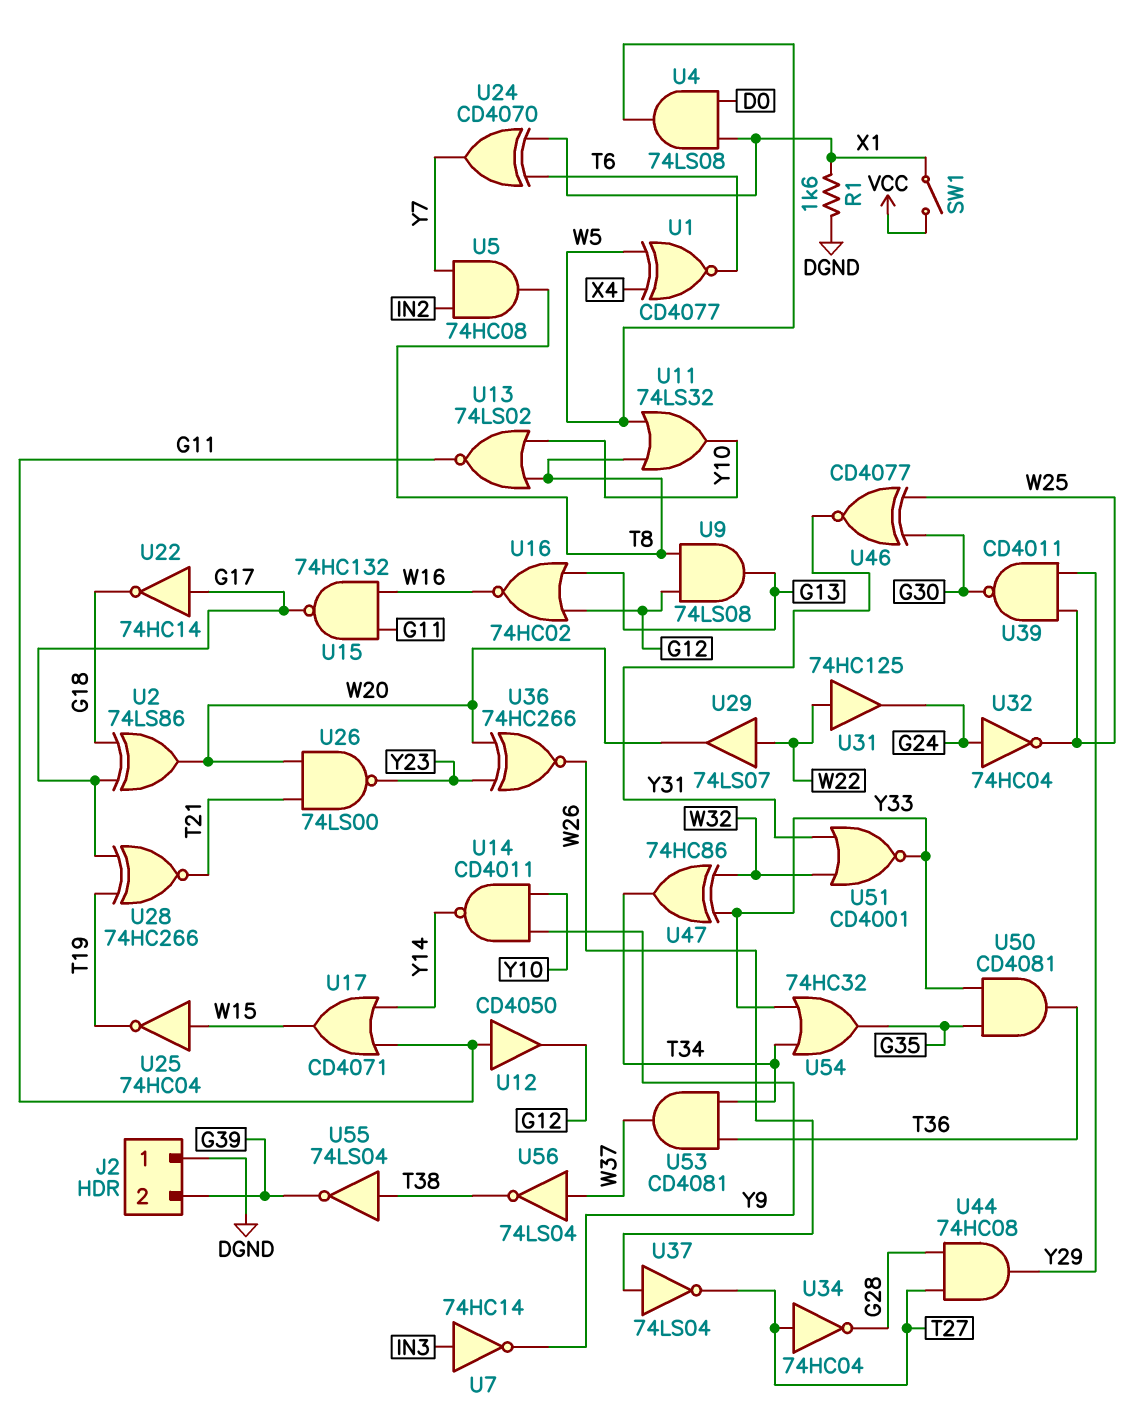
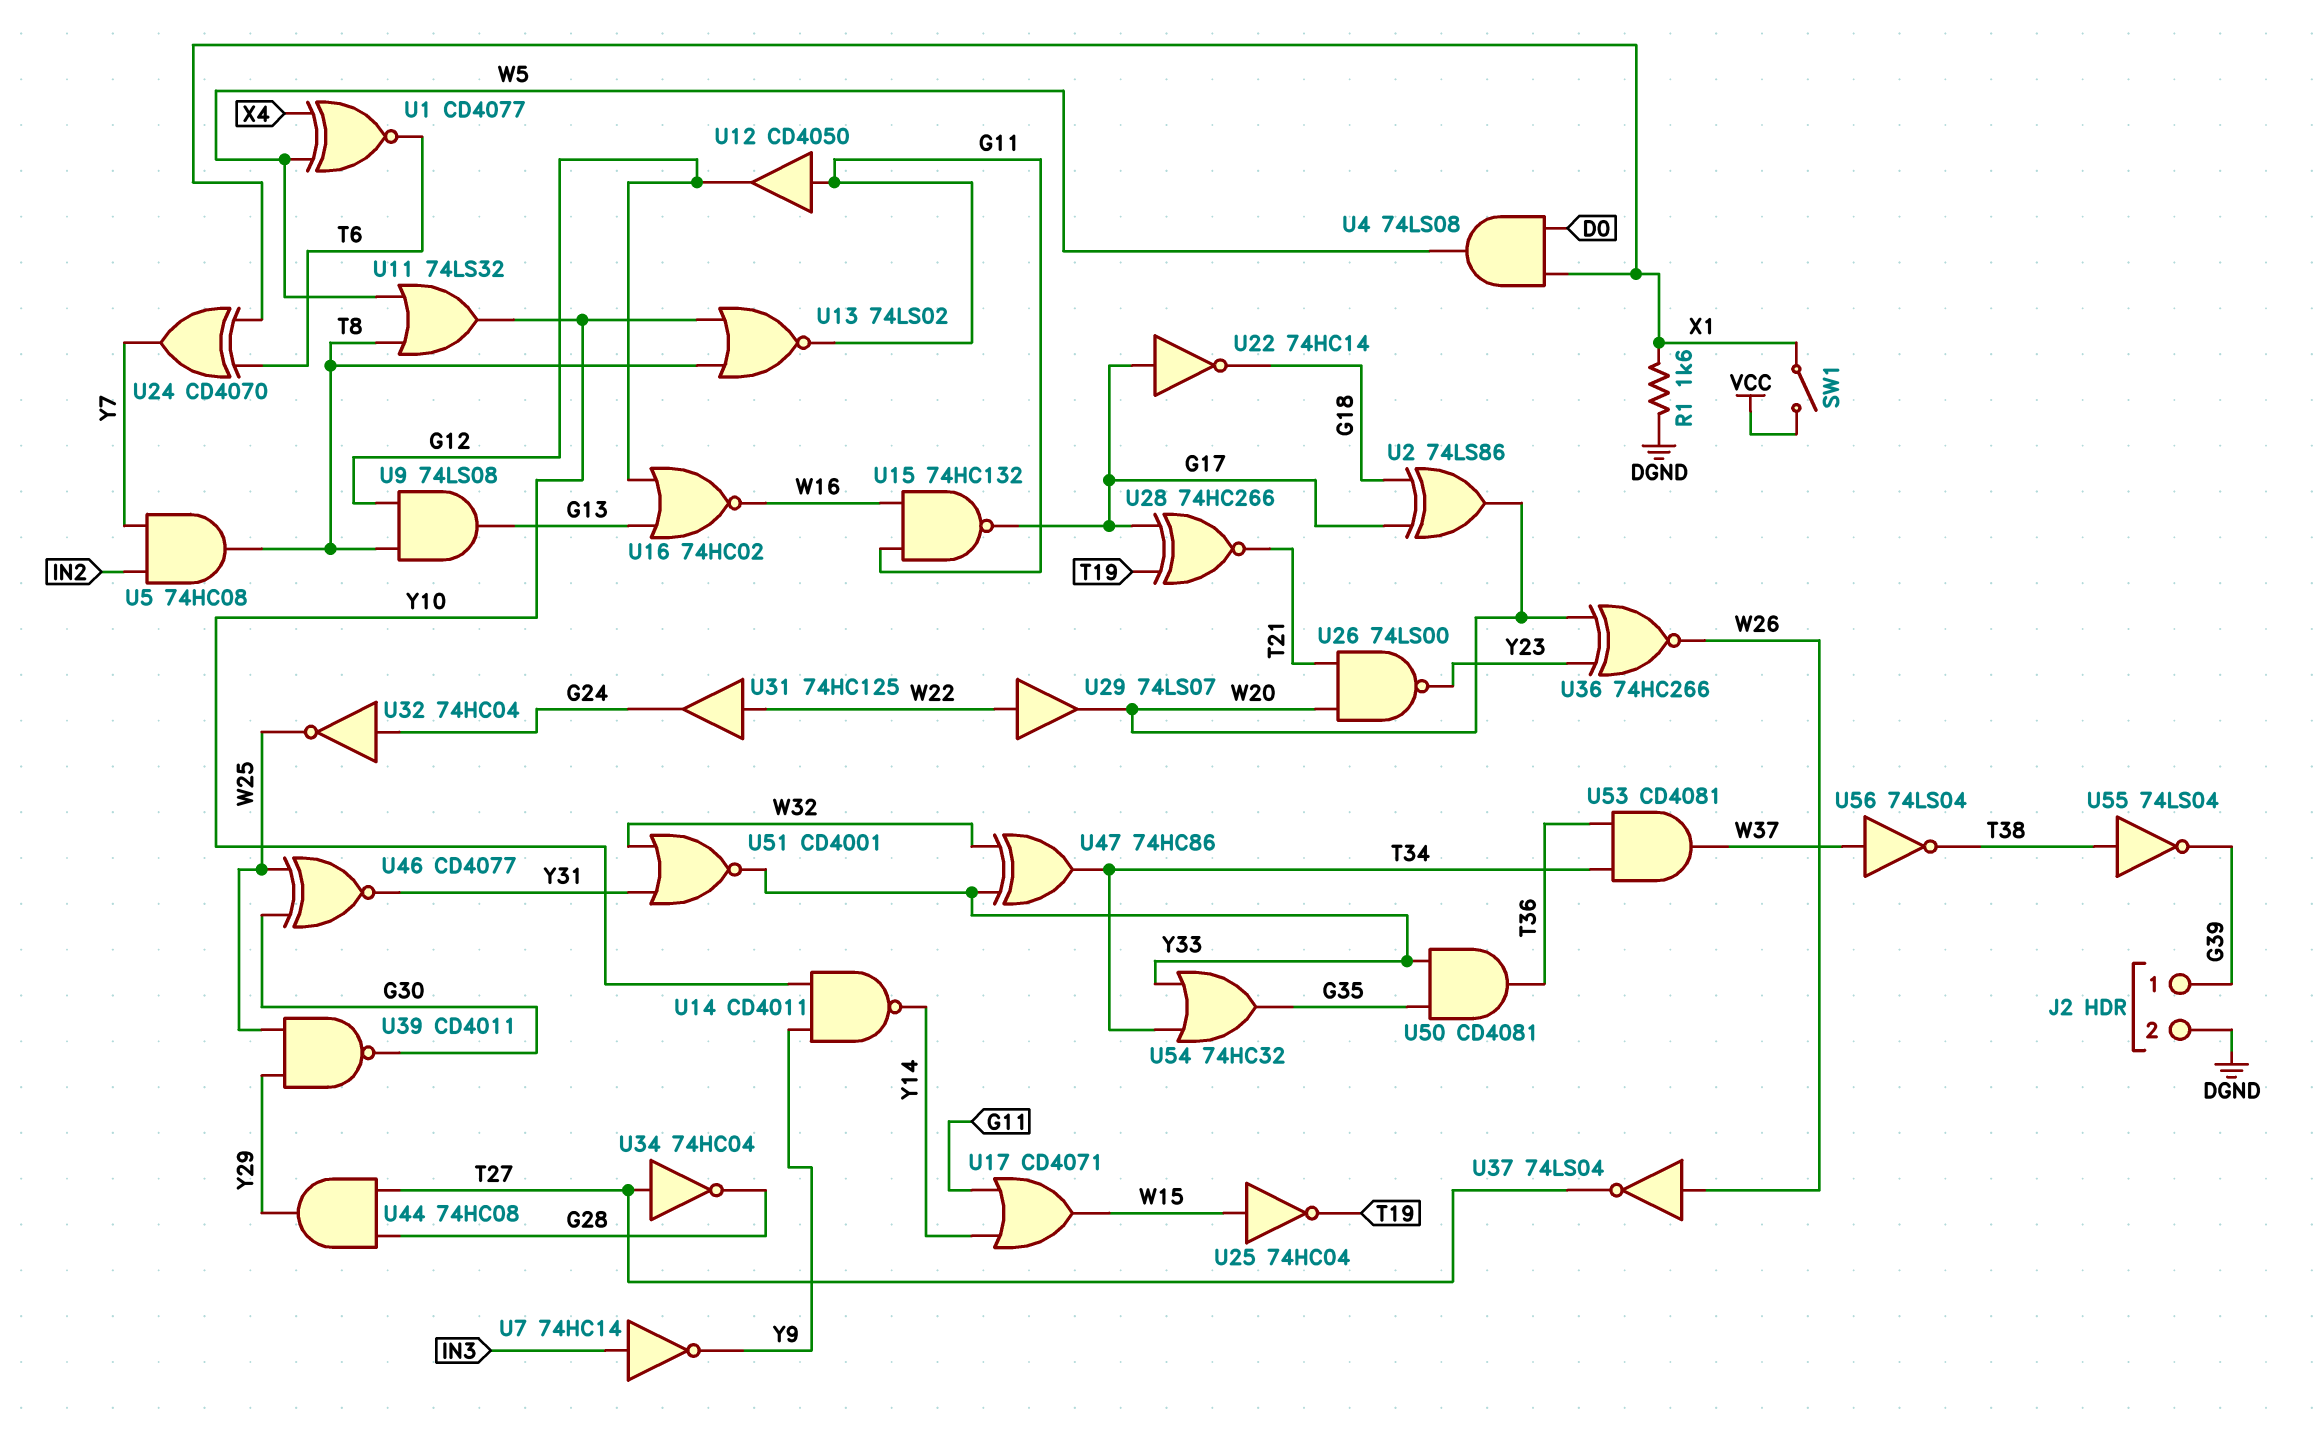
J2 pin 1: DGND -> G39
J2 pin 2: G39 -> DGND

